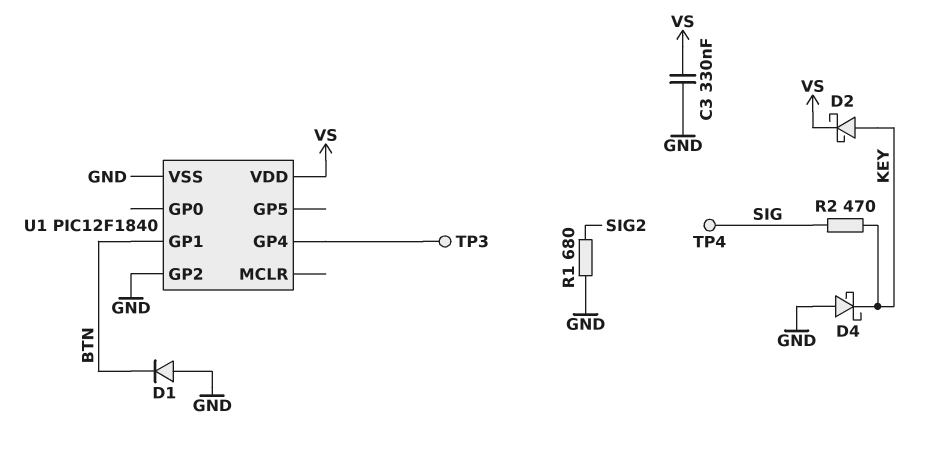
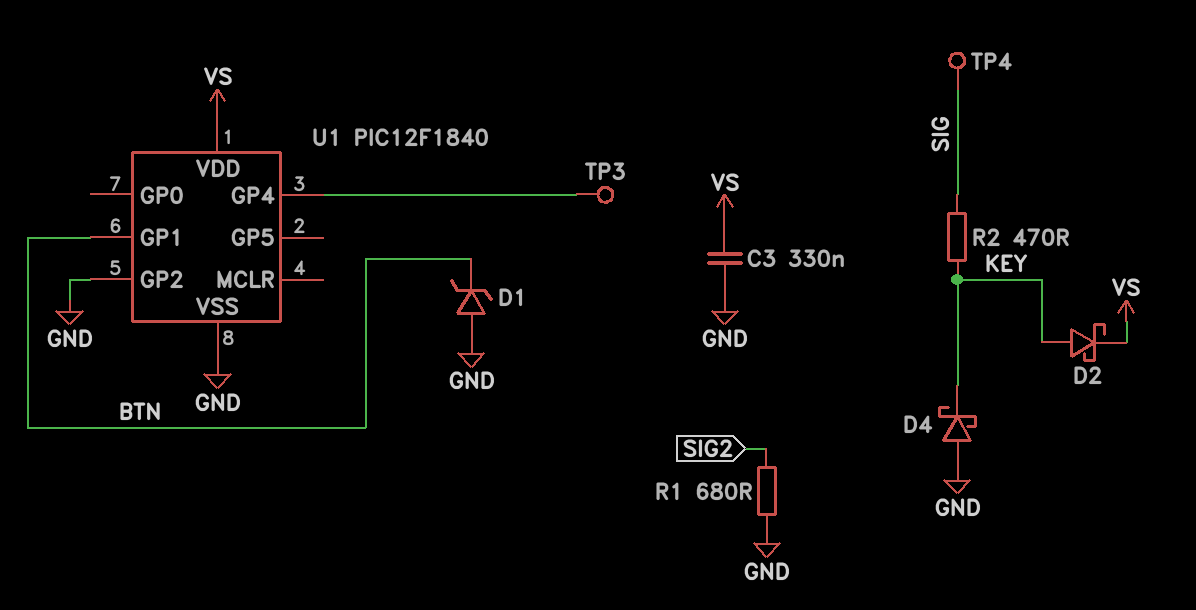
D1: diode (A GND, K BTN) -> zener (A GND, K BTN)

